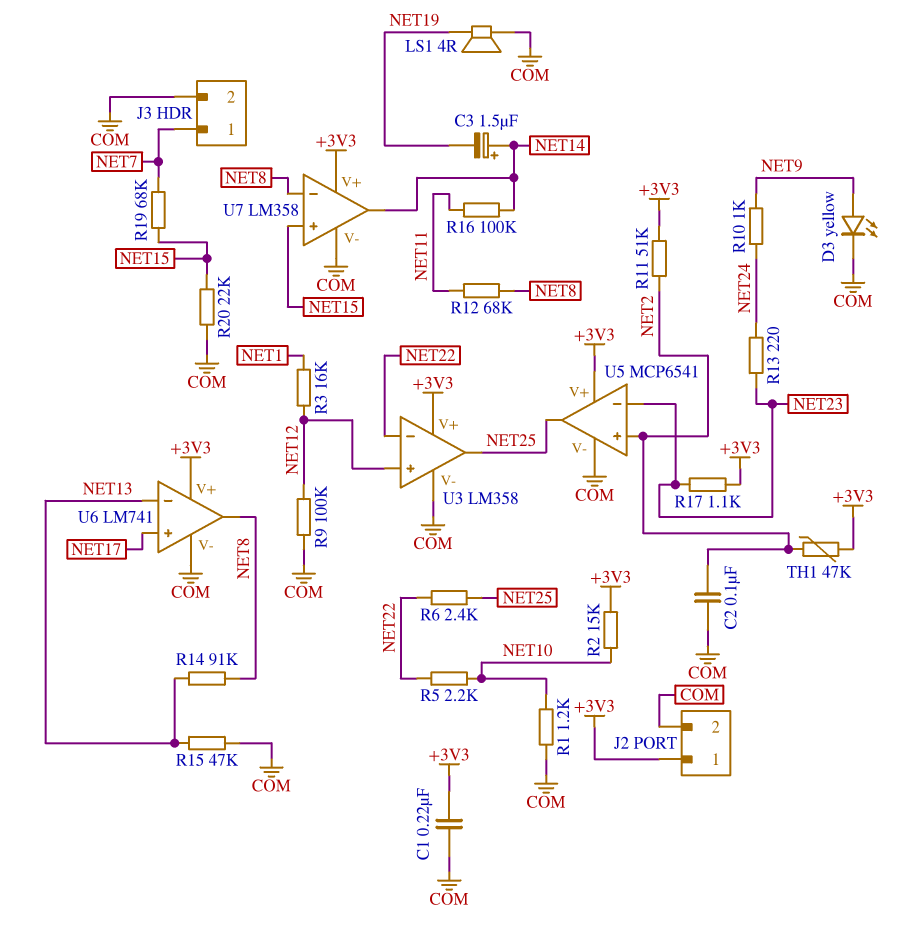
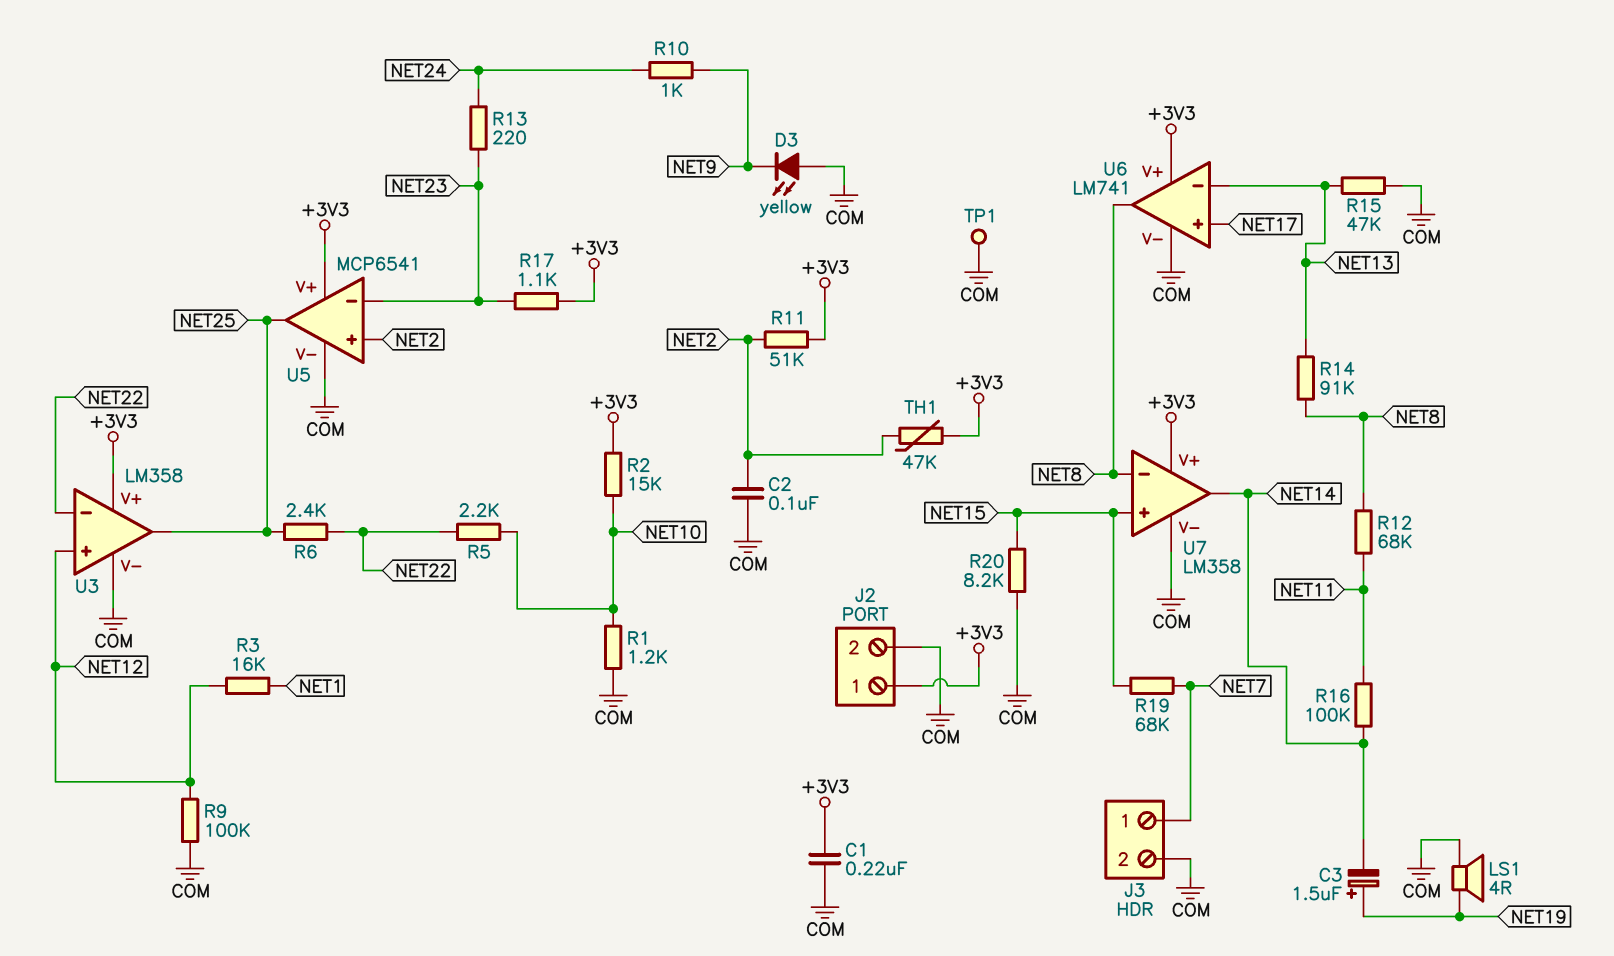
C3: 1.5uF (plus NET14, minus NET19) -> 1.5uF (plus NET19, minus NET14)
D3: LED yellow (A NET9, K COM) -> LED yellow (A COM, K NET9)
R20: 22k (COM, NET15) -> 8.2k (COM, NET15)
TP1: none -> test point (COM)

